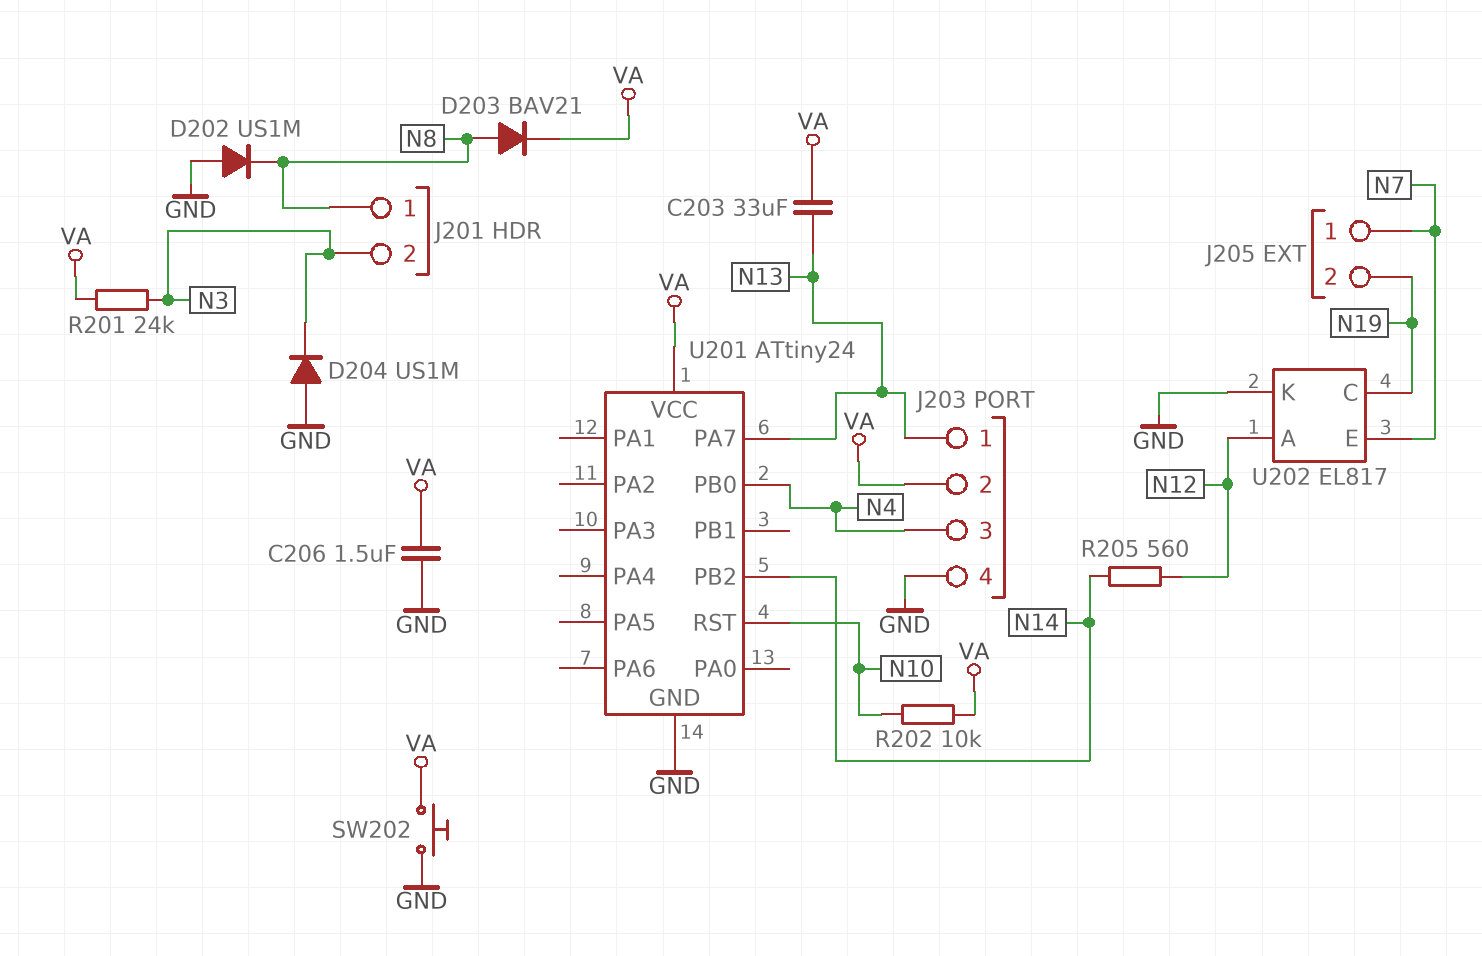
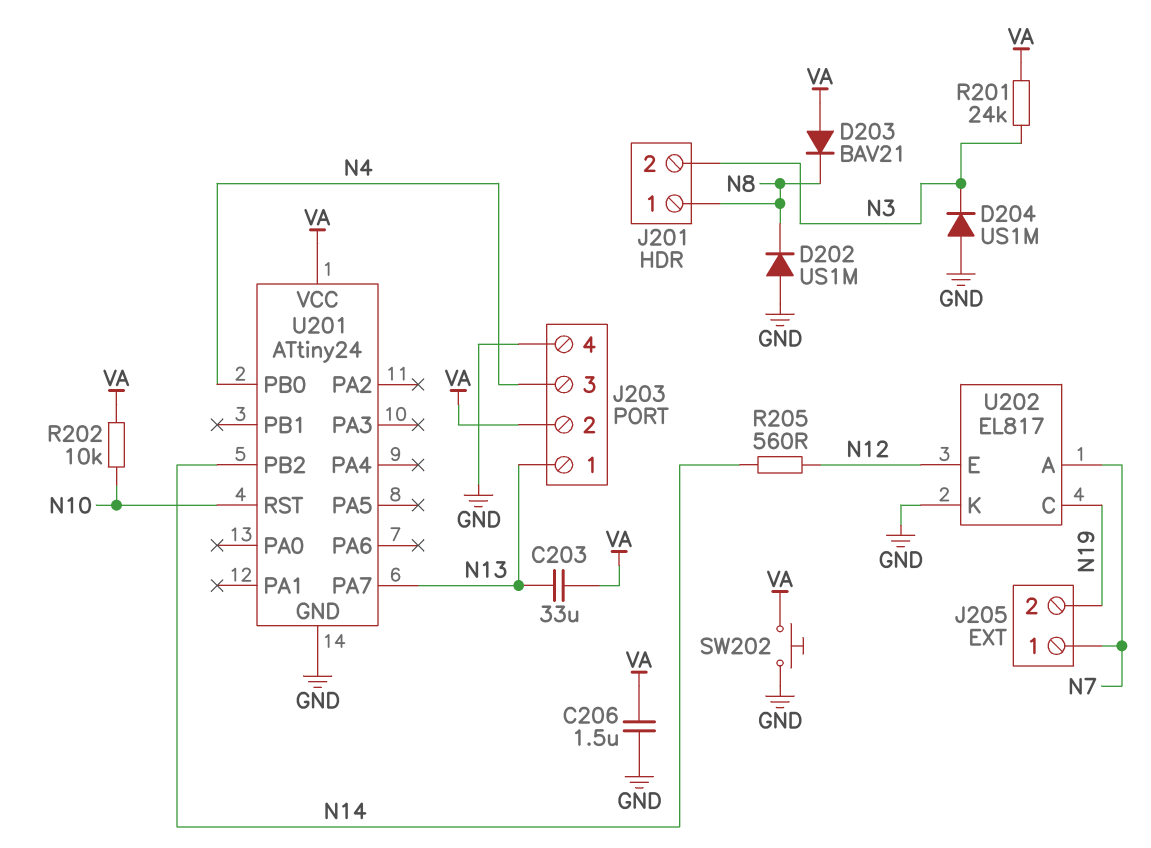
D203: diode BAV21 (A N8, K VA) -> diode BAV21 (A VA, K N8)
U202 pin A: N12 -> N7
U202 pin E: N7 -> N12

